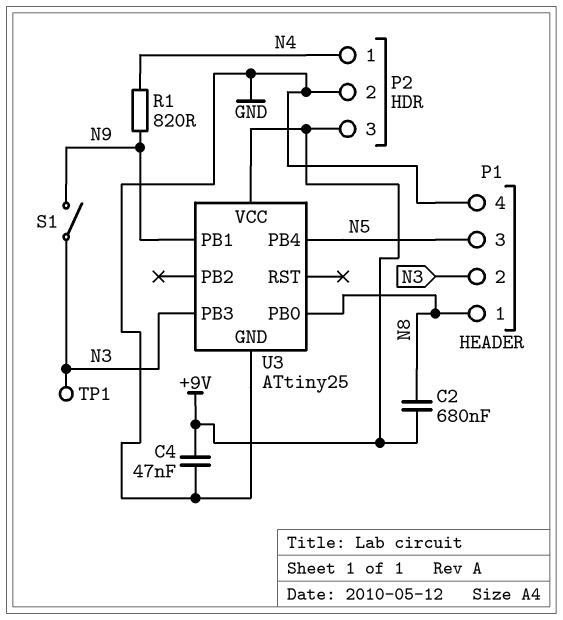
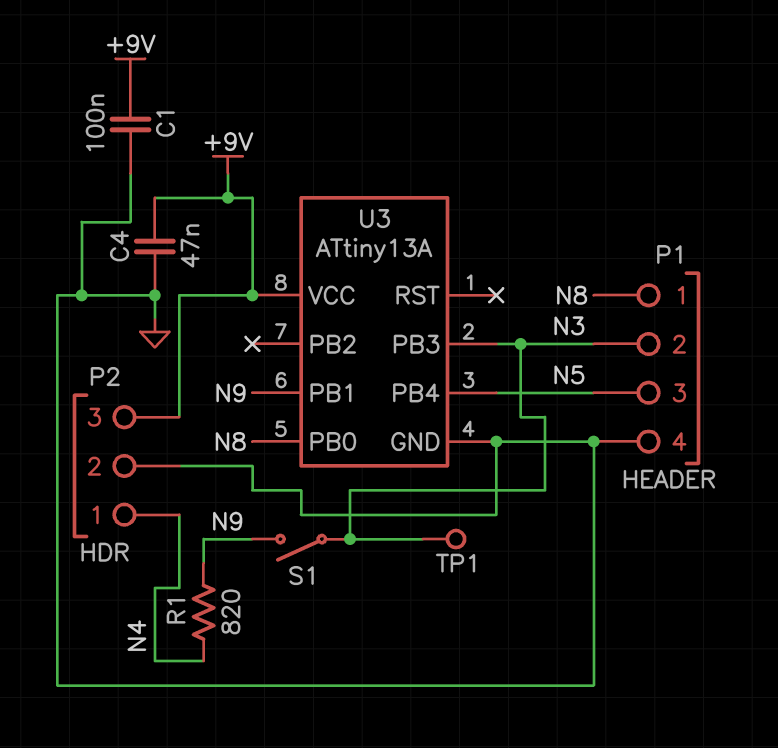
C1: none -> 100nF (+9V, GND)
C2: 680nF (+9V, N8) -> none
U3: ATtiny25 -> ATtiny13A

